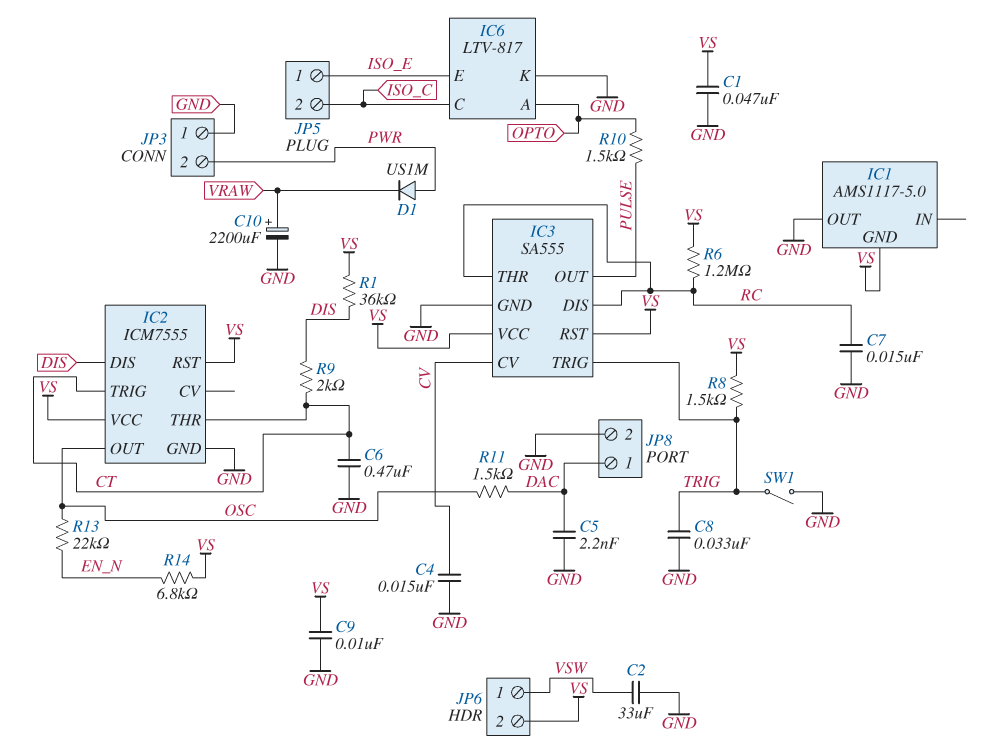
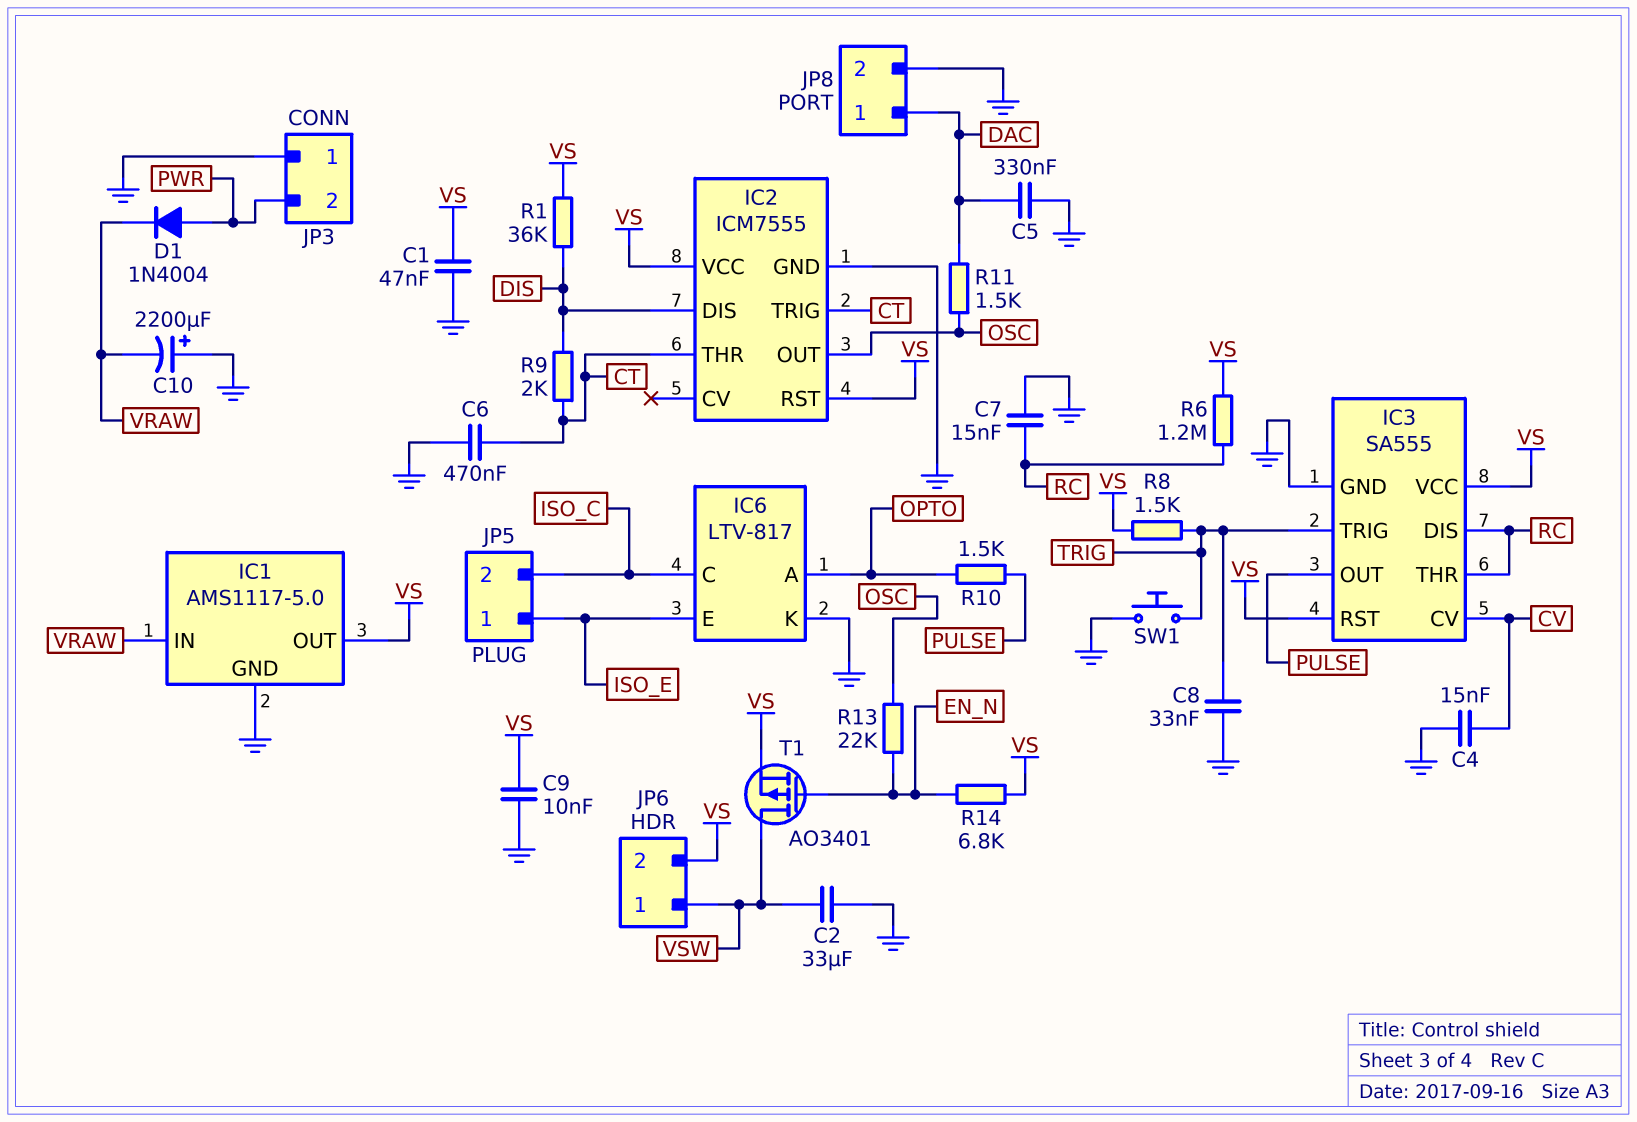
C5: 2.2nF (DAC, GND) -> 330nF (DAC, GND)
C10: 2200uF (plus VRAW, minus GND) -> 2200uF (plus GND, minus VRAW)
D1: diode US1M (A PWR, K VRAW) -> diode 1N4004 (A PWR, K VRAW)
IC1 pin GND: VS -> GND
IC1 pin IN: none -> VRAW
IC1 pin OUT: GND -> VS
SW1: switch (GND, TRIG) -> button (GND, TRIG)
T1: none -> PMOS AO3401 (G EN_N, D VSW, S VS)

